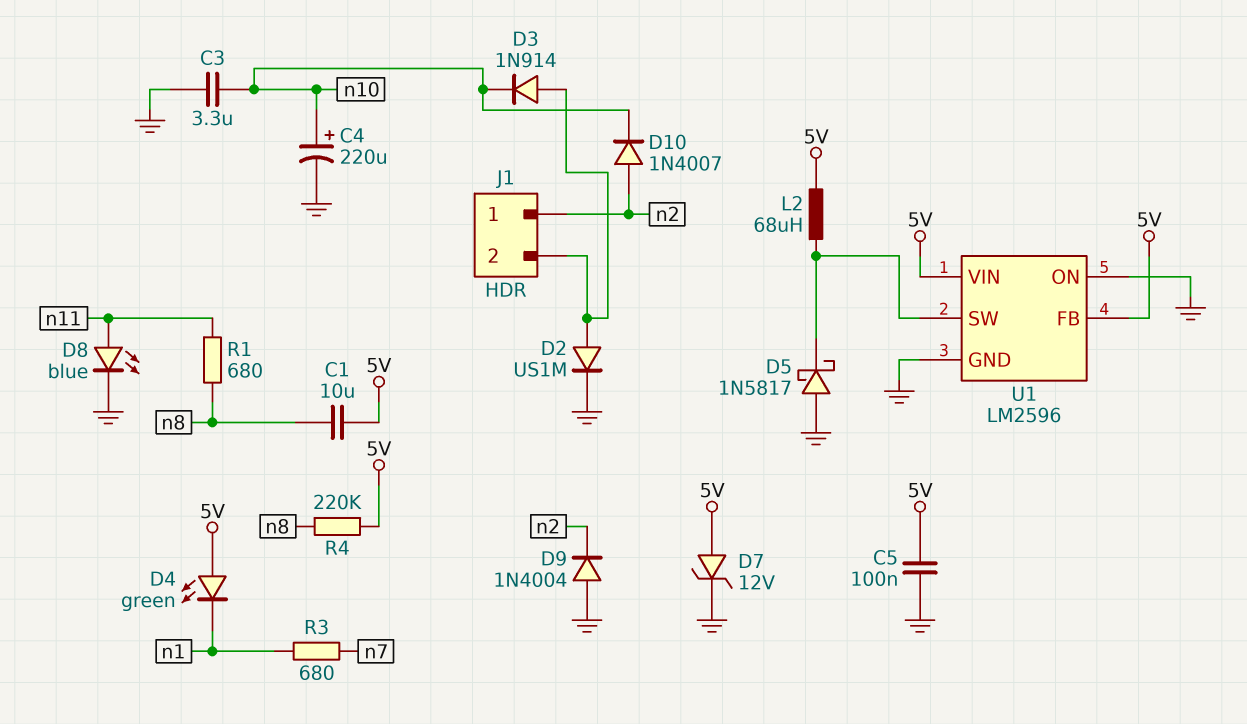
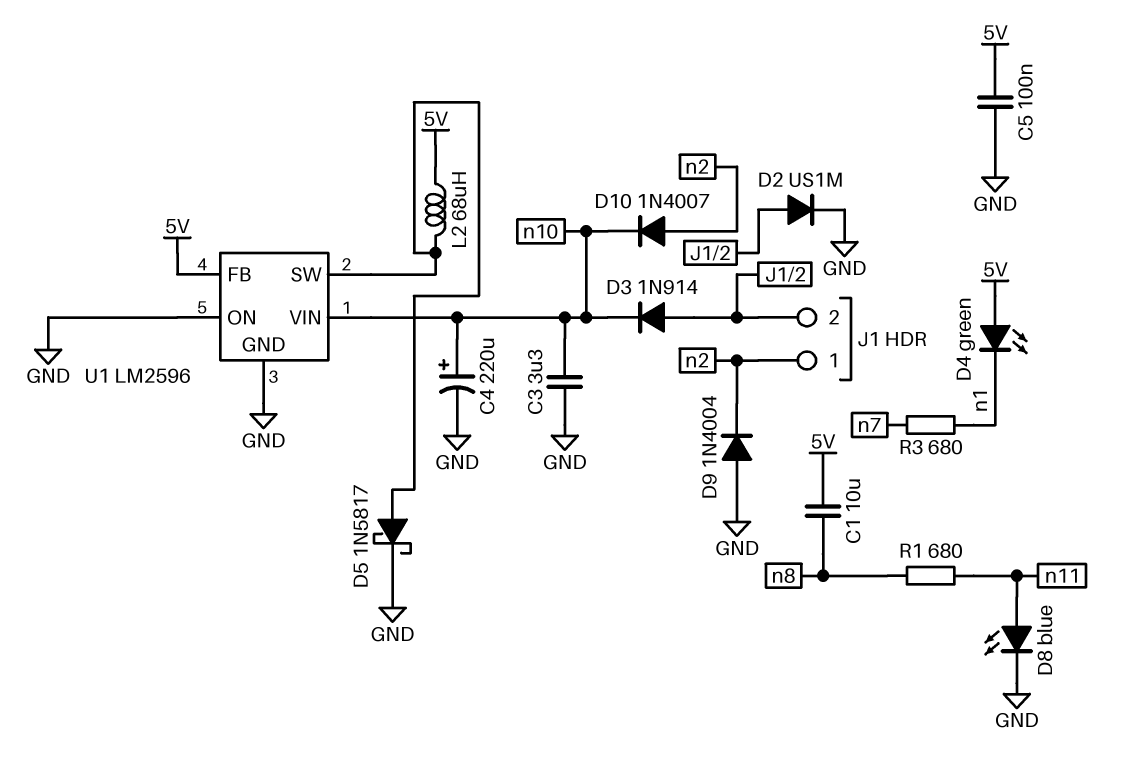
D5: schottky 1N5817 (A GND, K U1/SW) -> schottky 1N5817 (A U1/SW, K GND)
D7: zener 12V (A 5V, K GND) -> none
R4: 220k (5V, n8) -> none
U1 pin VIN: 5V -> n10

